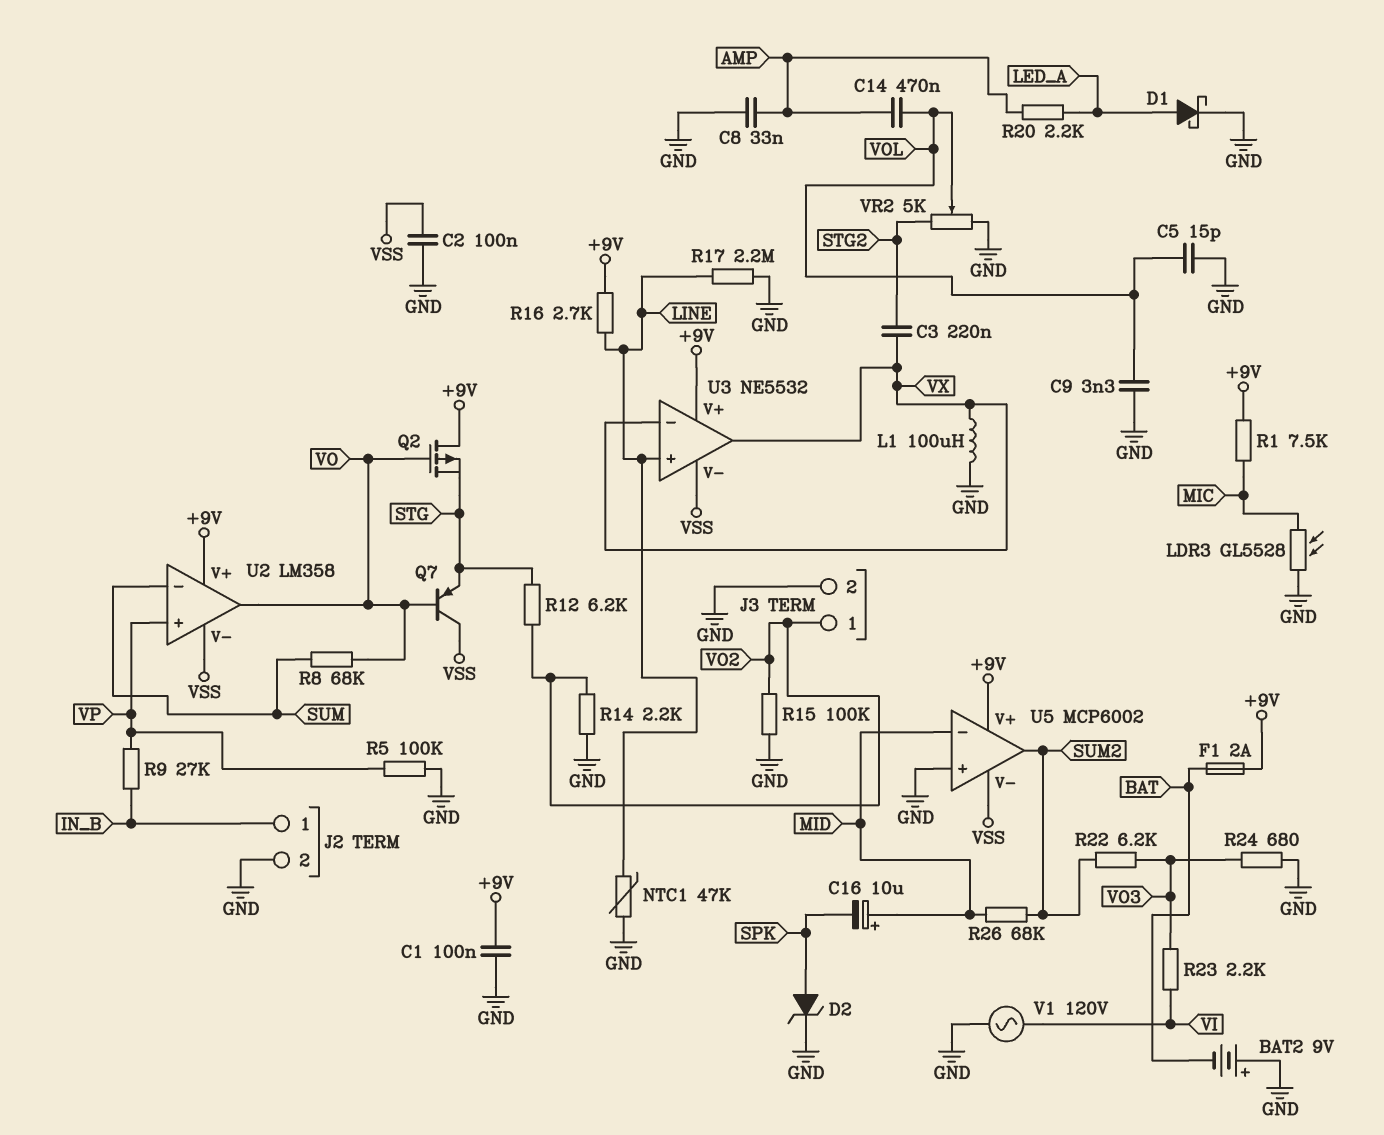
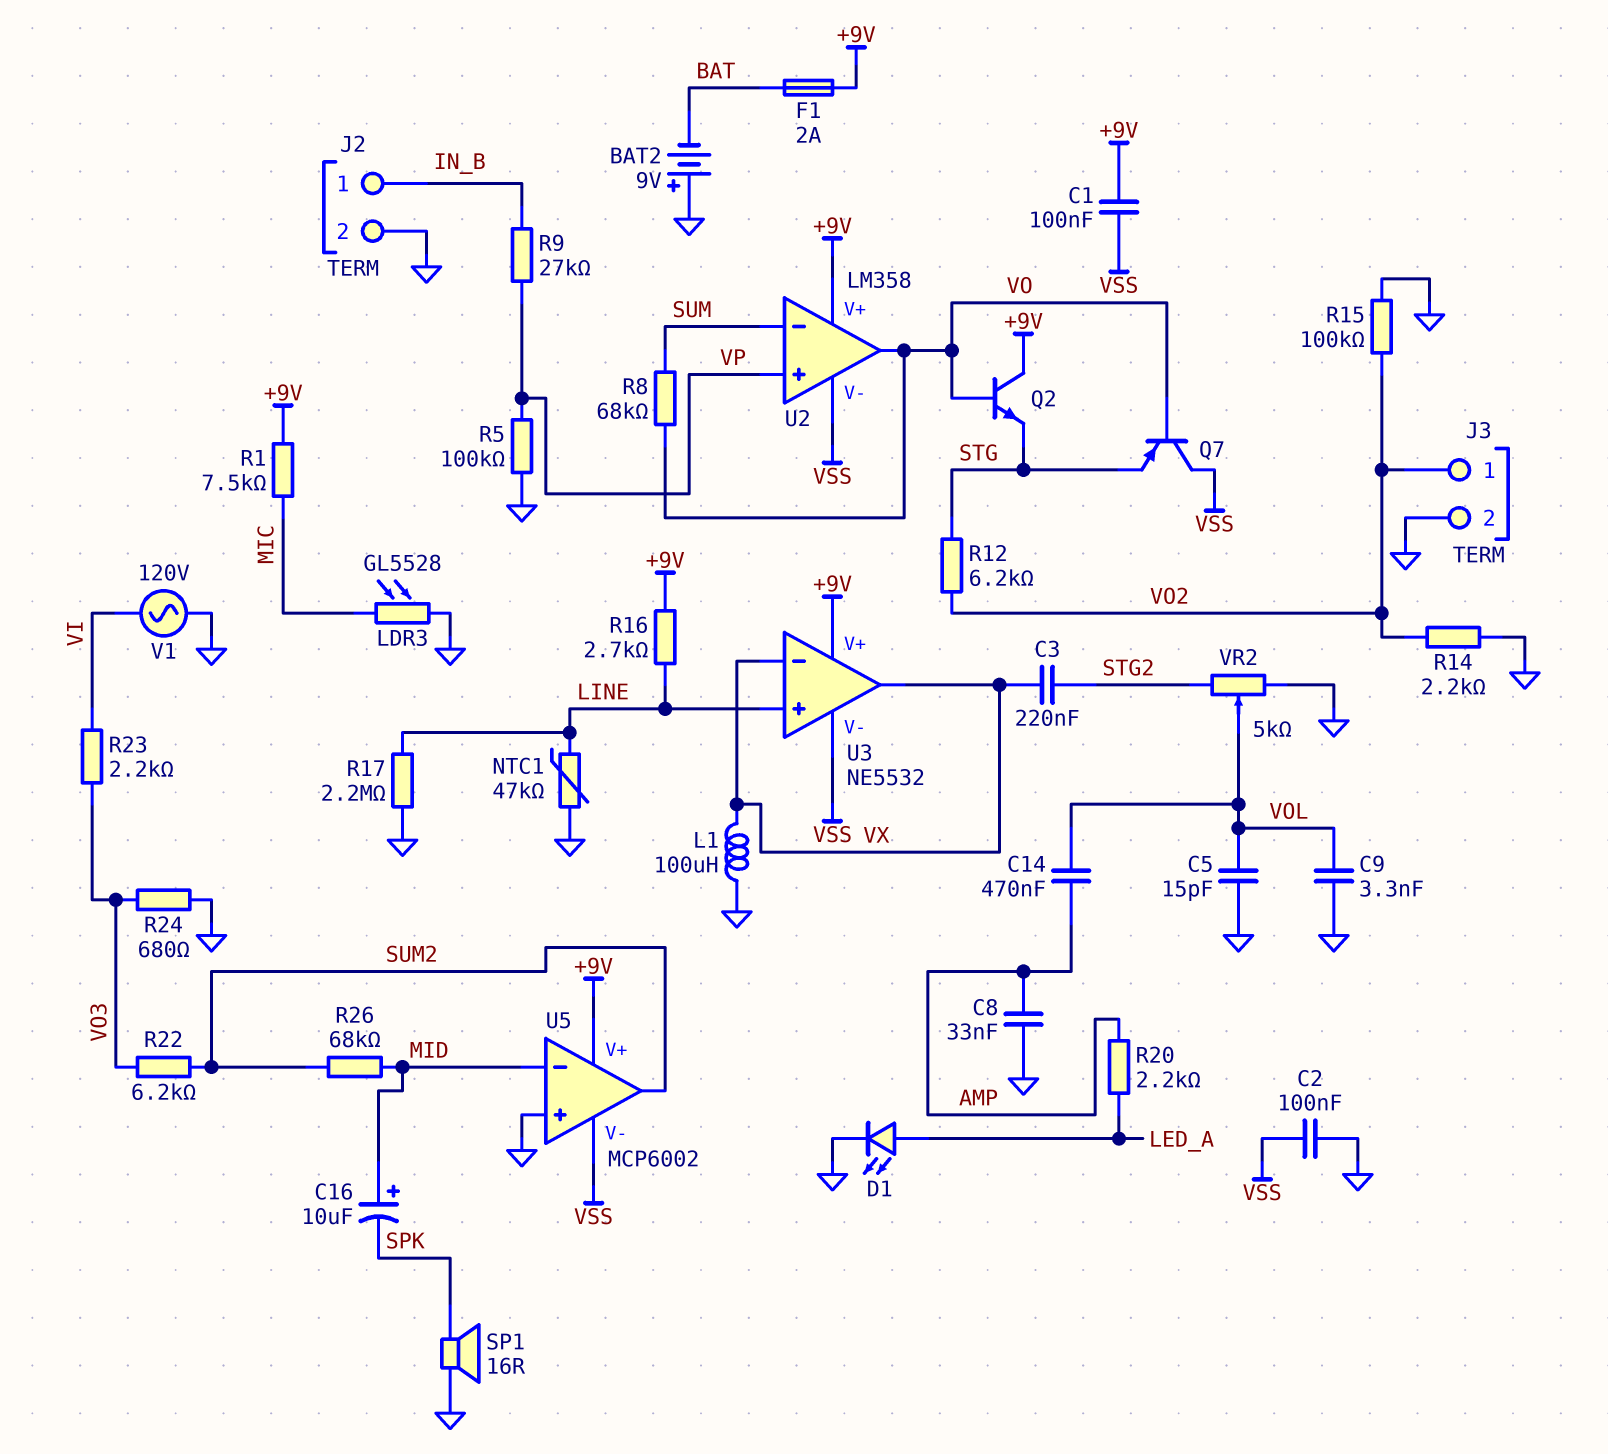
C1: 100nF (+9V, GND) -> 100nF (+9V, VSS)
D1: schottky (A LED_A, K GND) -> LED (A LED_A, K GND)
D2: zener (A SPK, K GND) -> none
Q2: PMOS (G VO, D +9V, S STG) -> NPN (B VO, C +9V, E STG)
SP1: none -> speaker 16R (GND, SPK)

